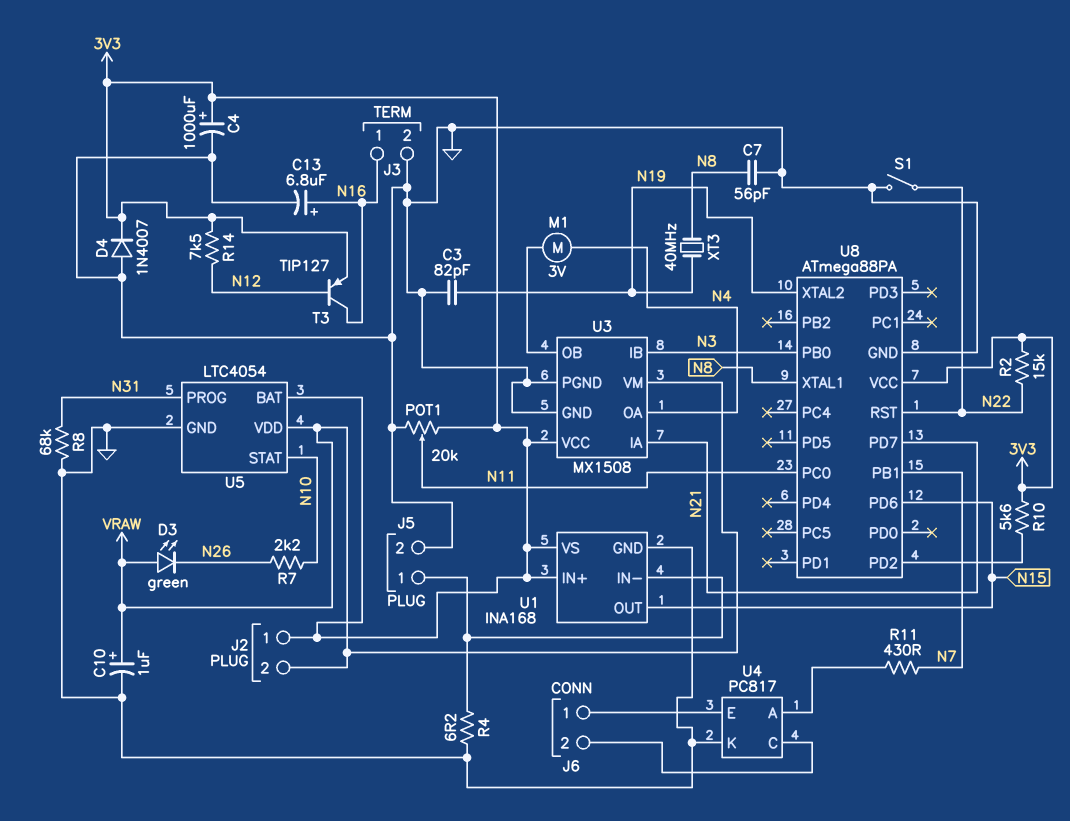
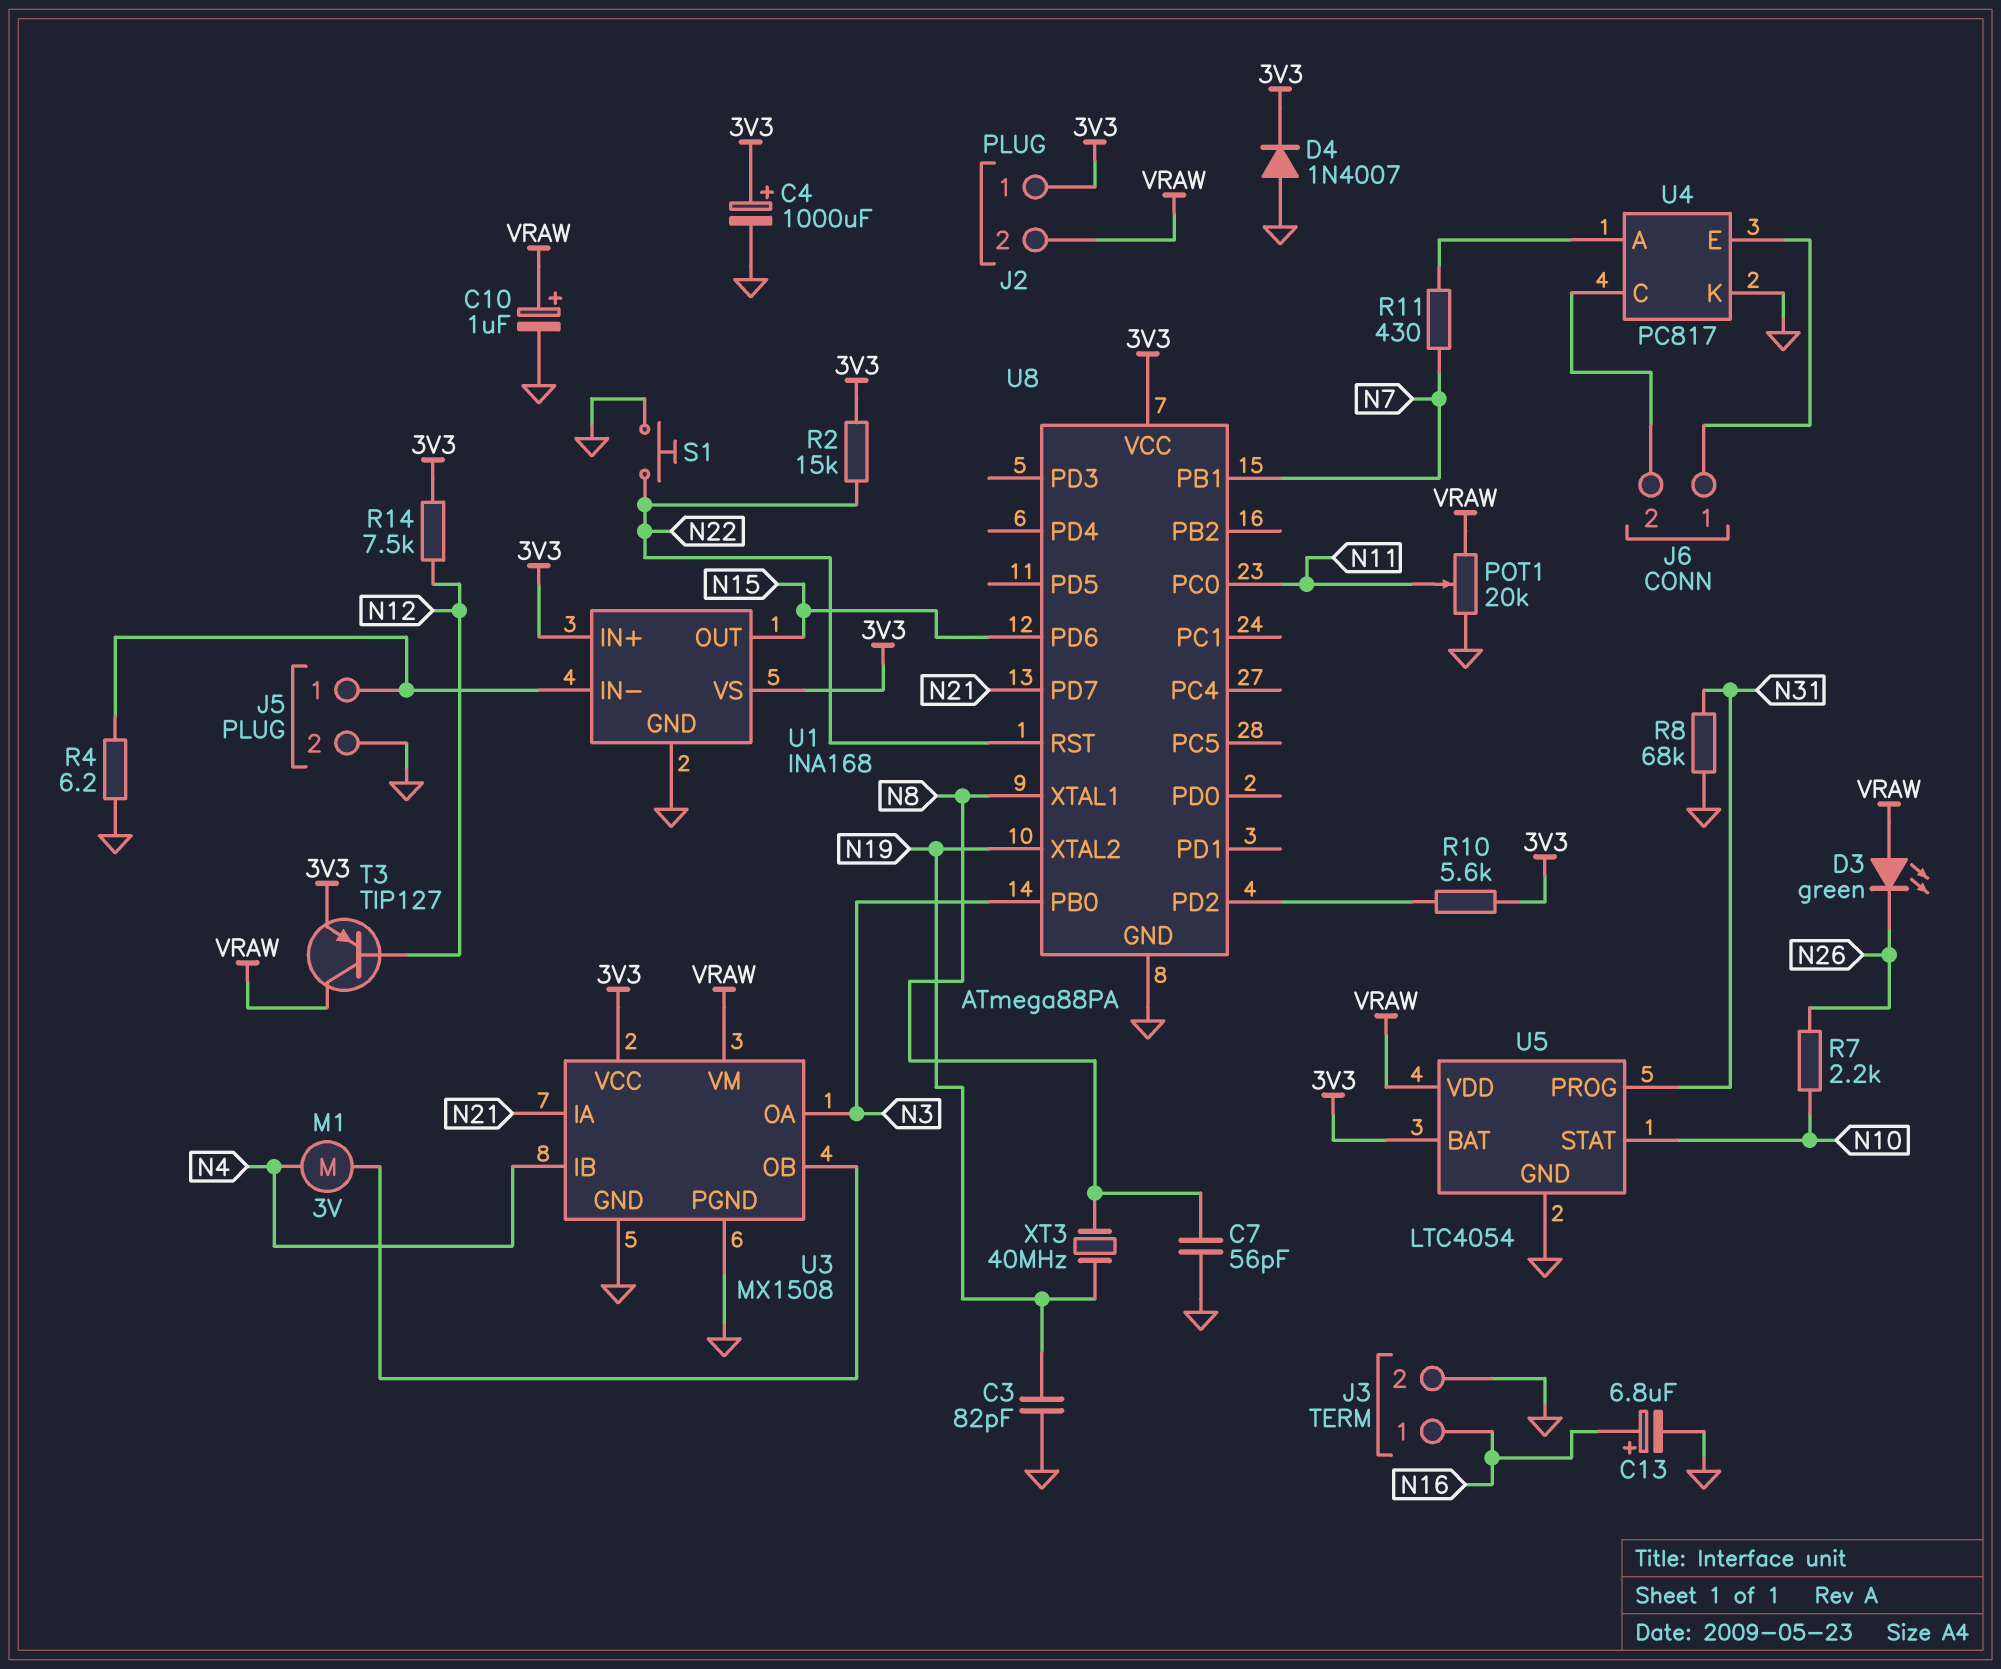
POT1: 20k (3V3, GND, wiper N11) -> 20k (GND, VRAW, wiper N11)
S1: switch (GND, N22) -> button (GND, N22)
T3: PNP TIP127 (B N12, C N16, E 3V3) -> PNP TIP127 (B N12, C VRAW, E 3V3)
U3 pin IB: N3 -> N4
U3 pin OA: N4 -> N3

